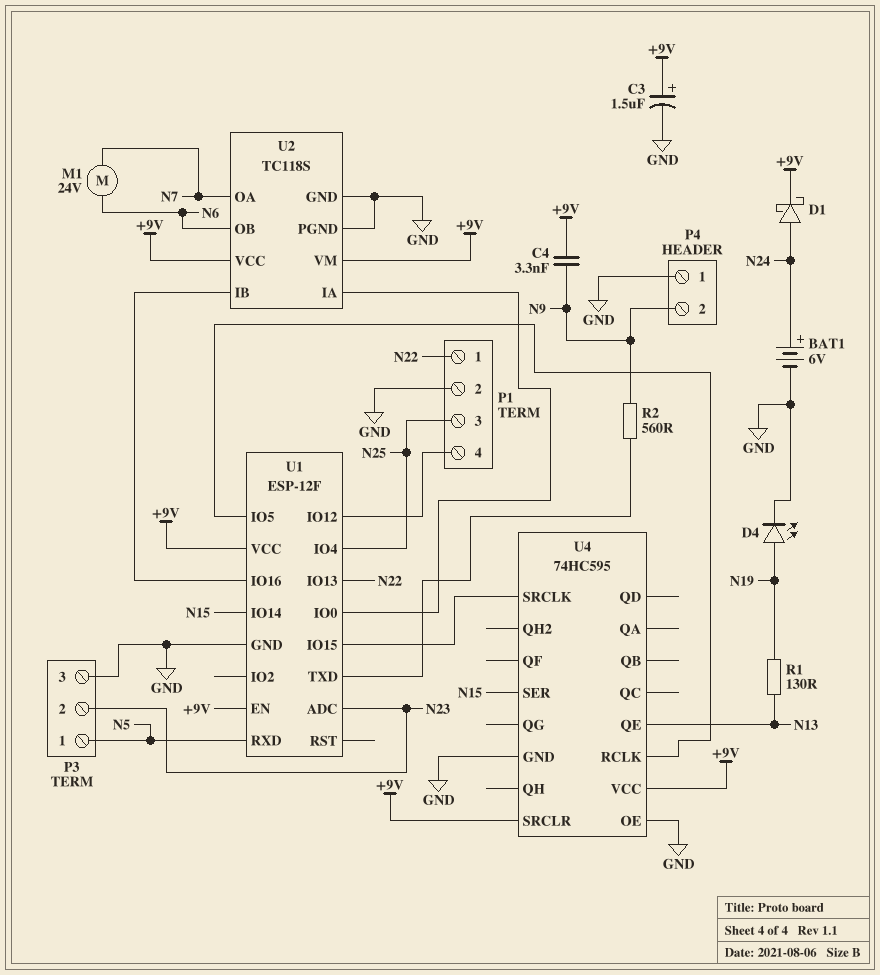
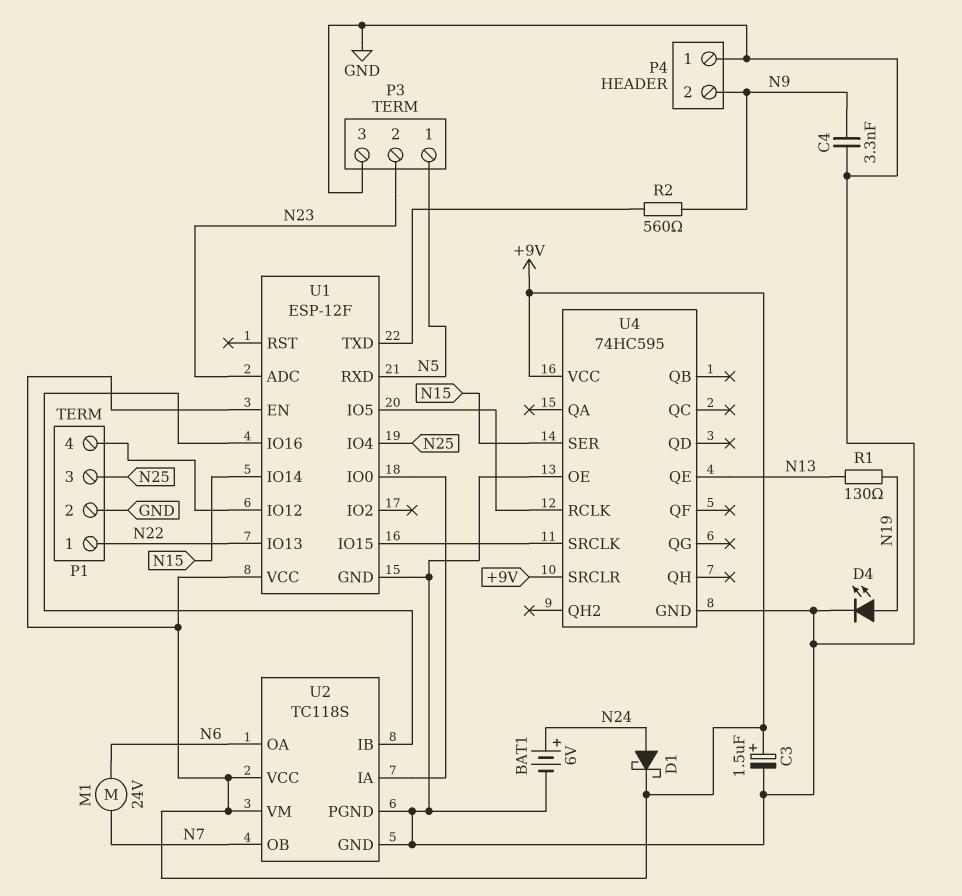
C4: 3.3nF (+9V, N9) -> 3.3nF (GND, N9)
U2 pin OA: N7 -> N6
U2 pin OB: N6 -> N7

